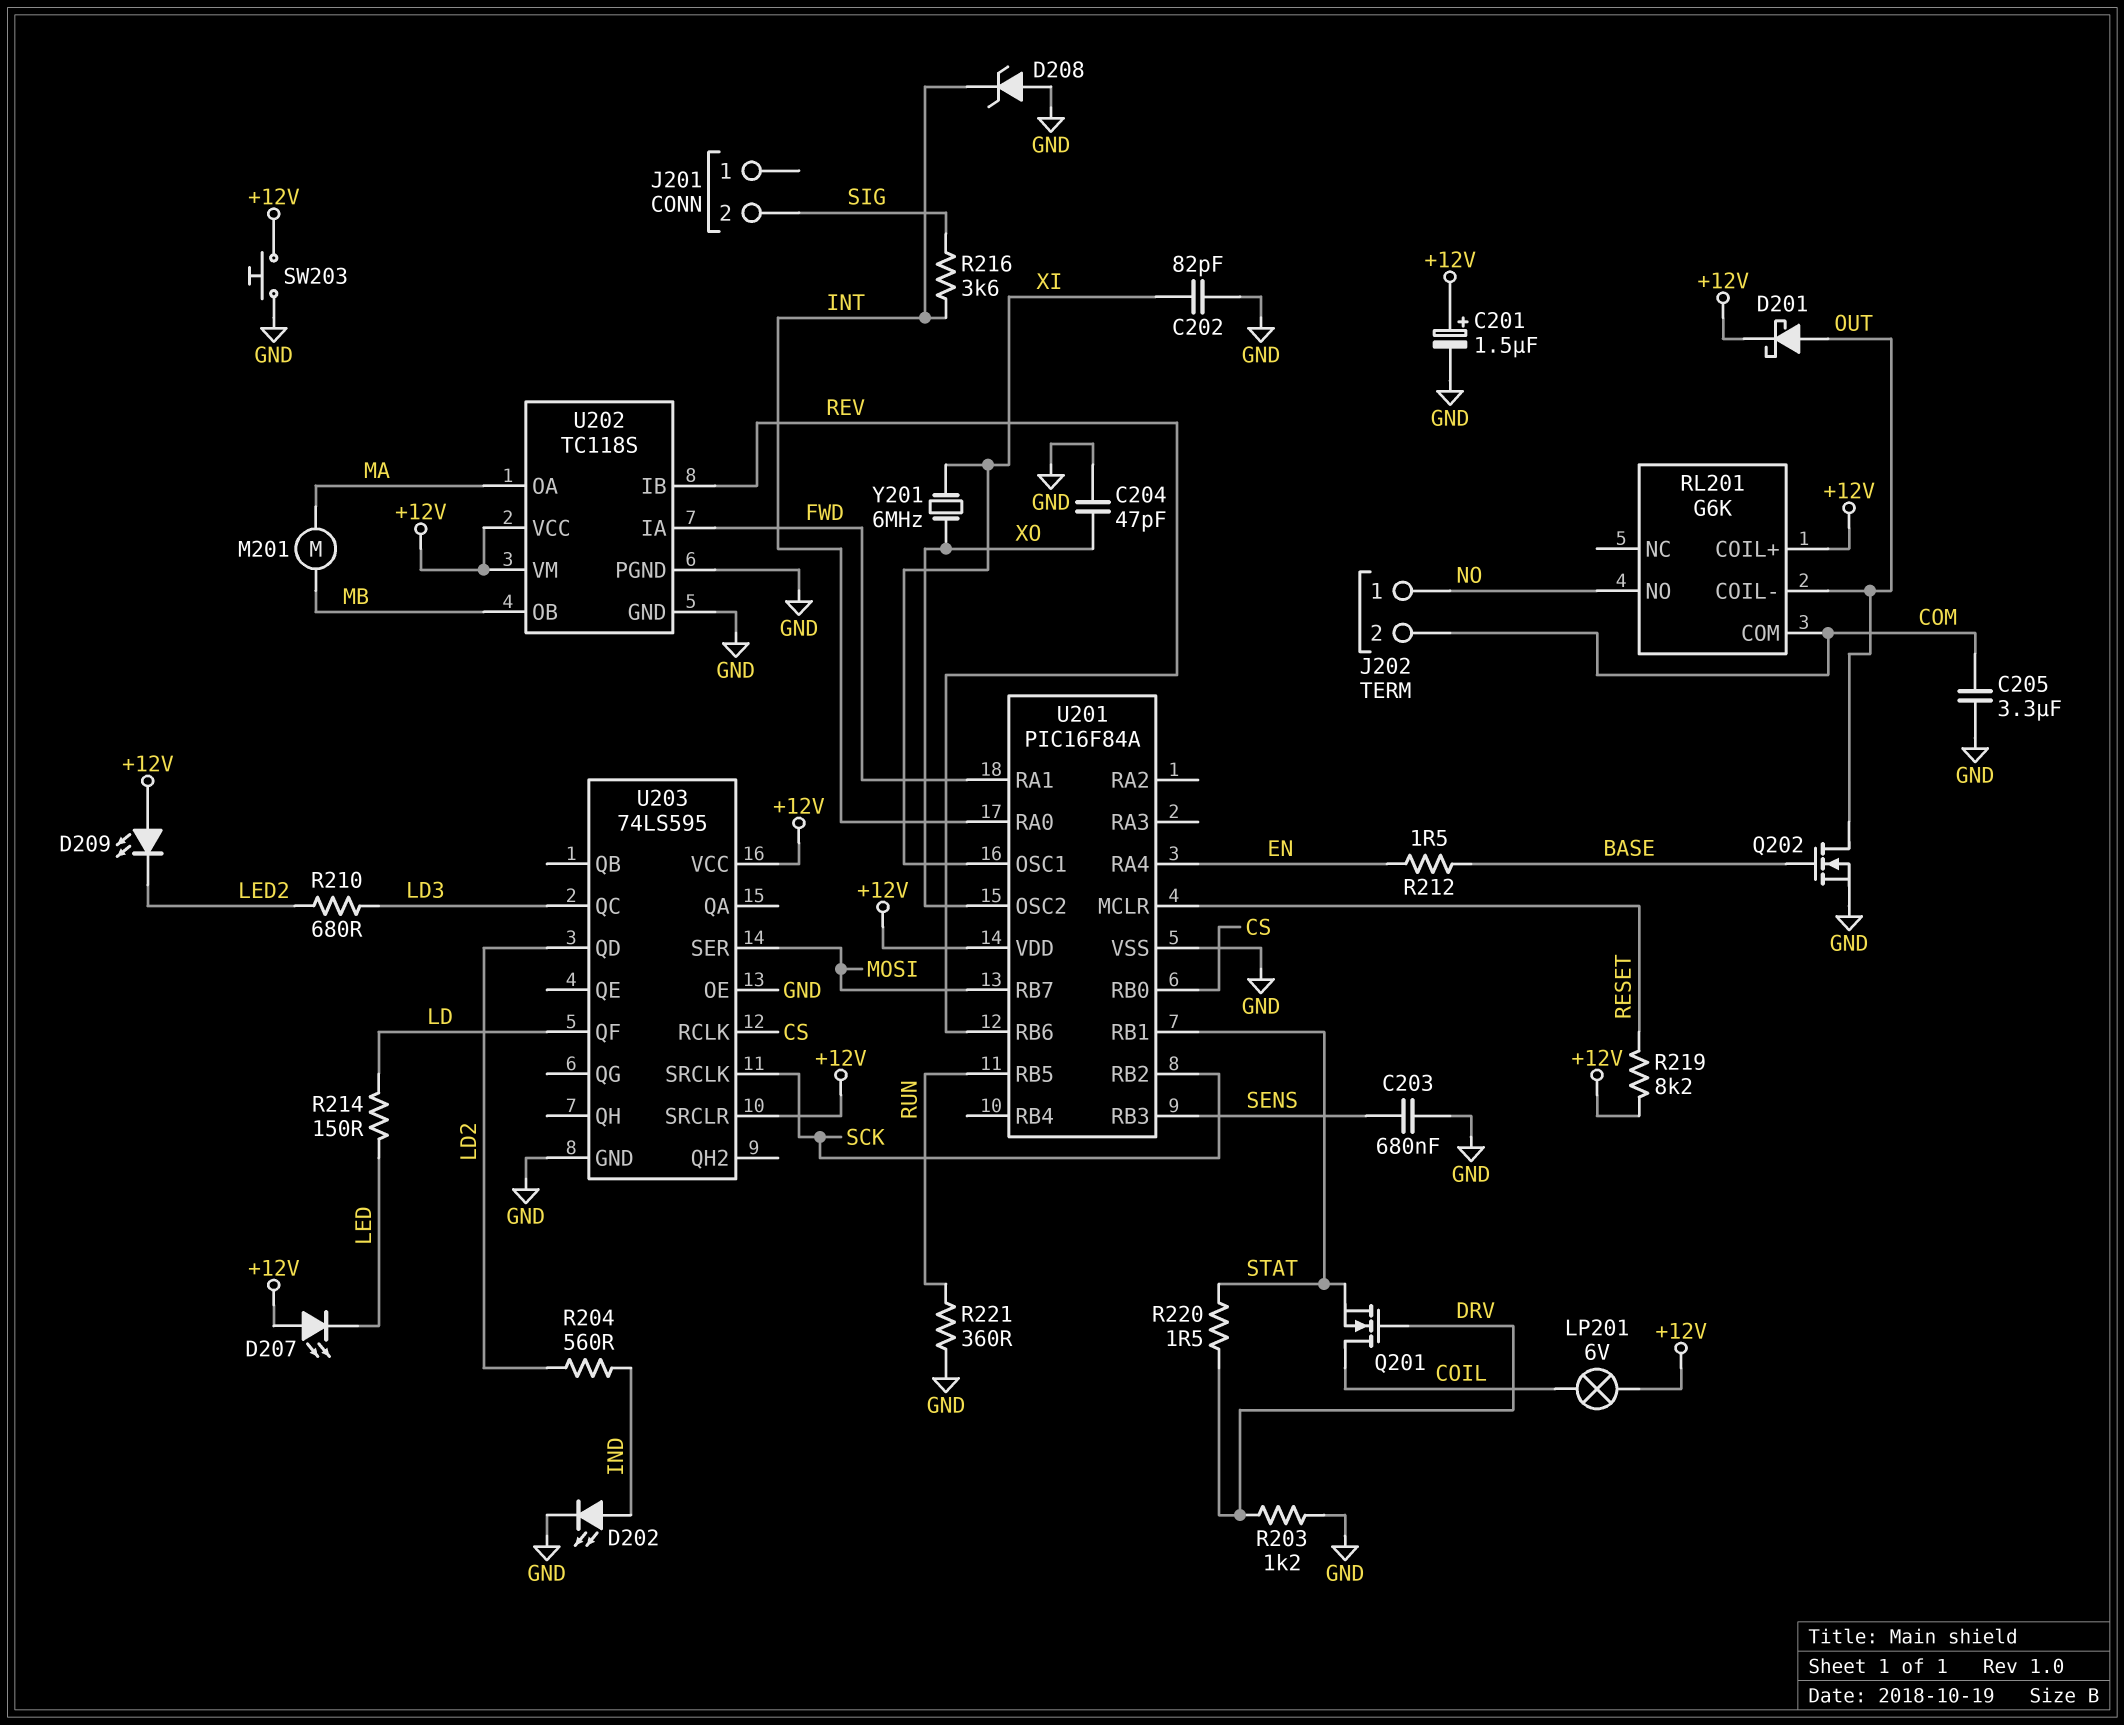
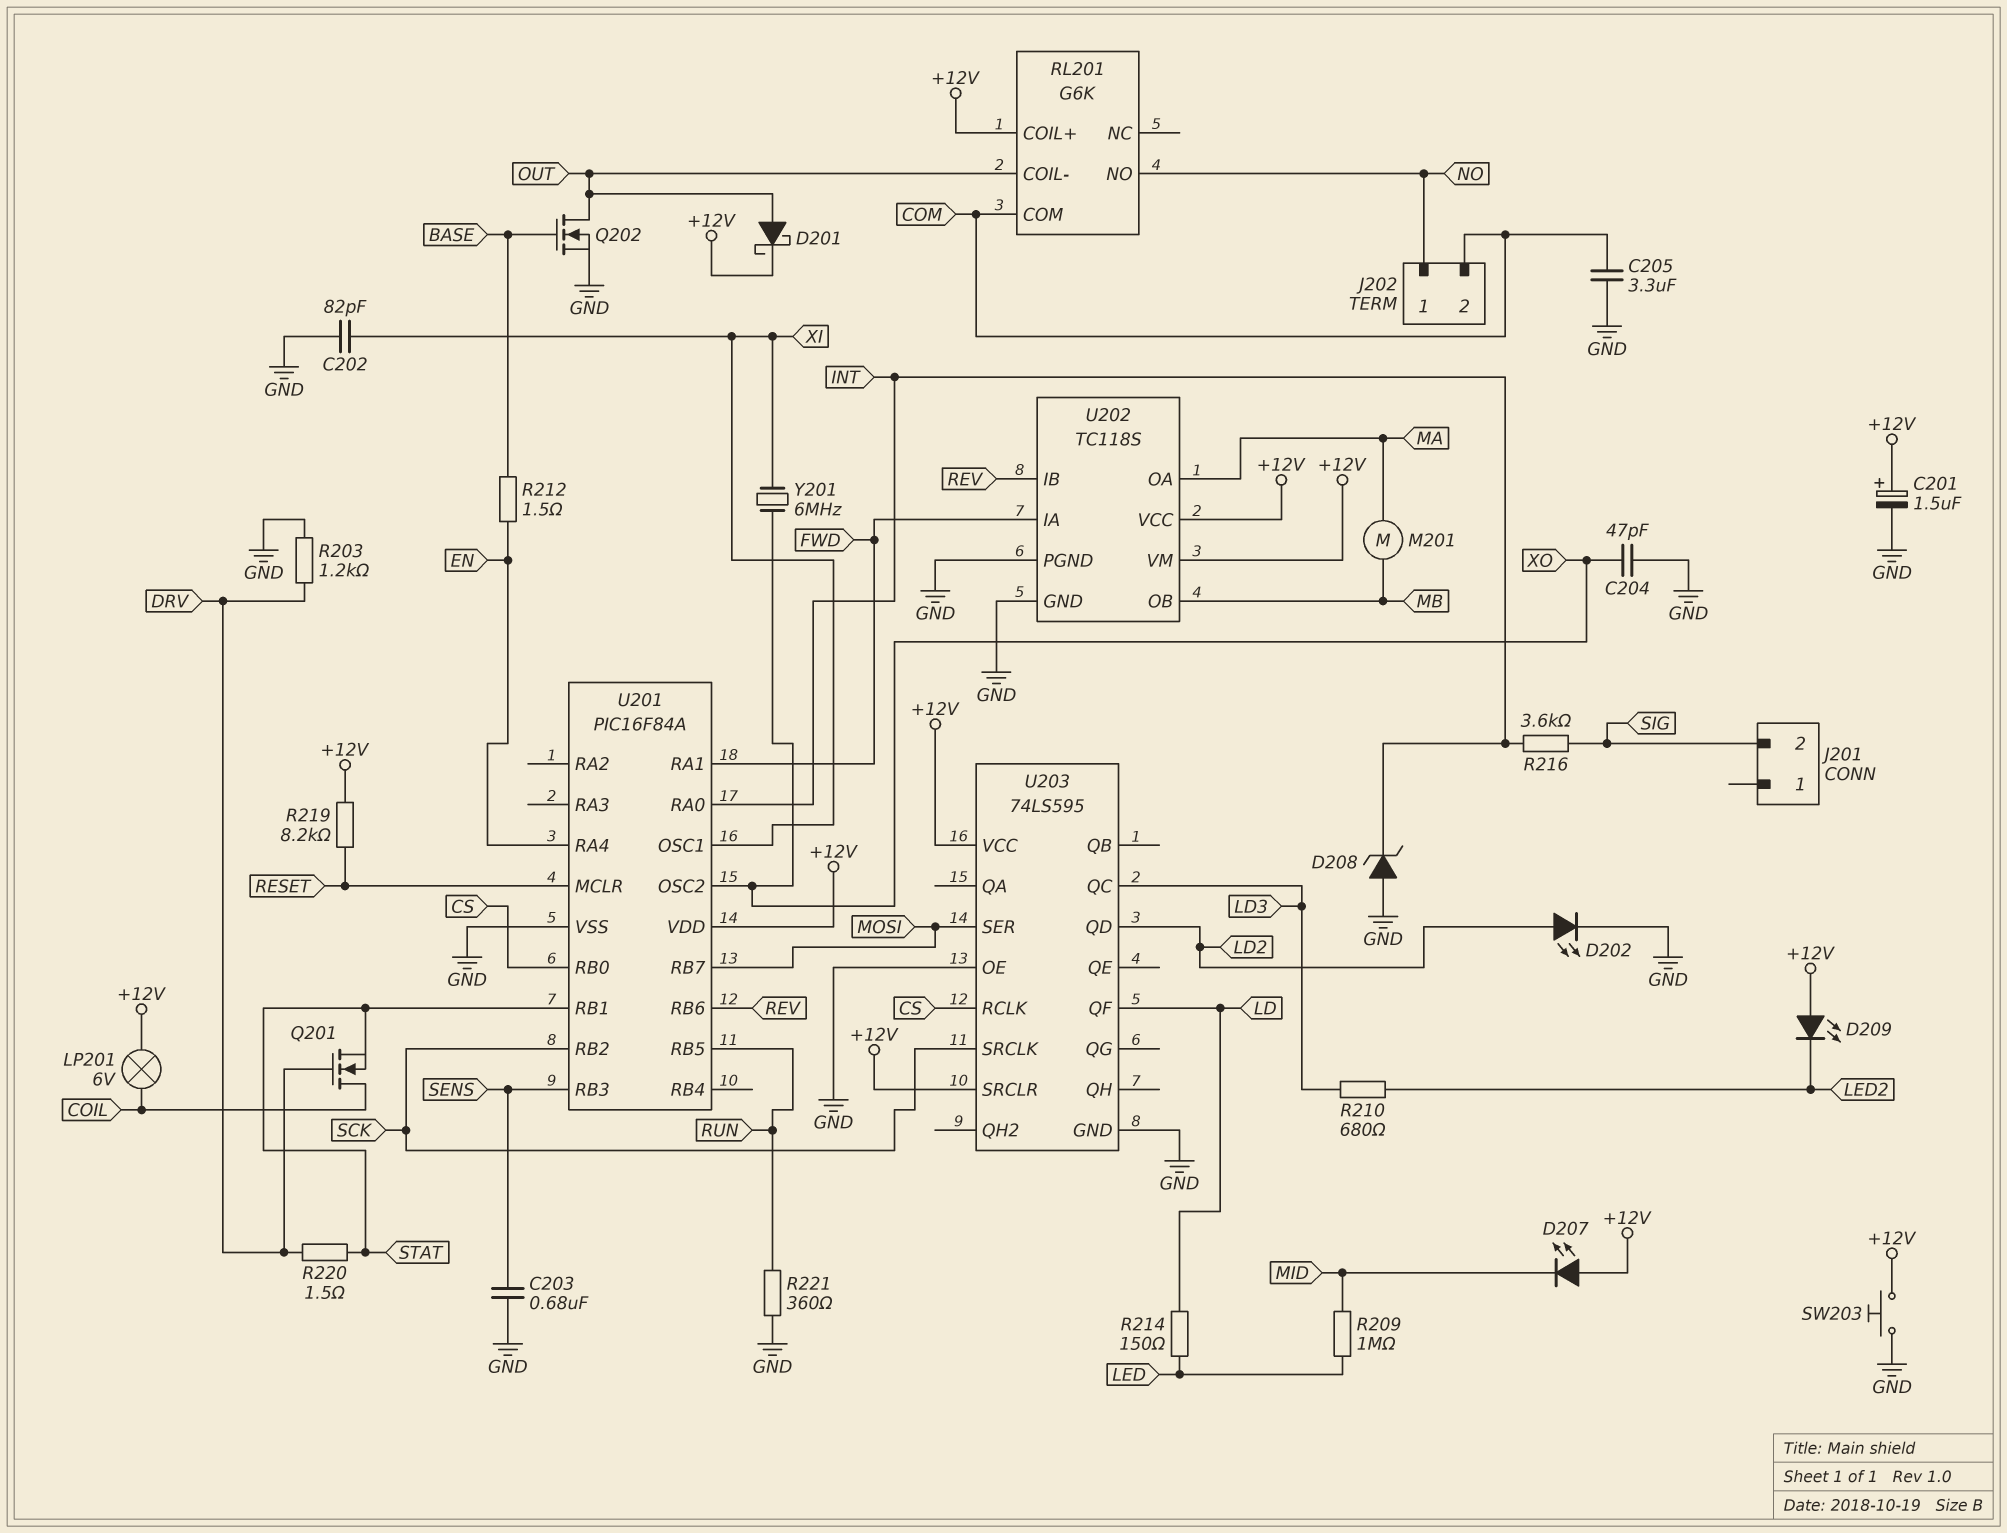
D202: LED (A IND, K GND) -> LED (A LD2, K GND)
D207: LED (A +12V, K LED) -> LED (A +12V, K MID)
R204: 560 (IND, LD2) -> none
R209: none -> 1M (LED, MID)

